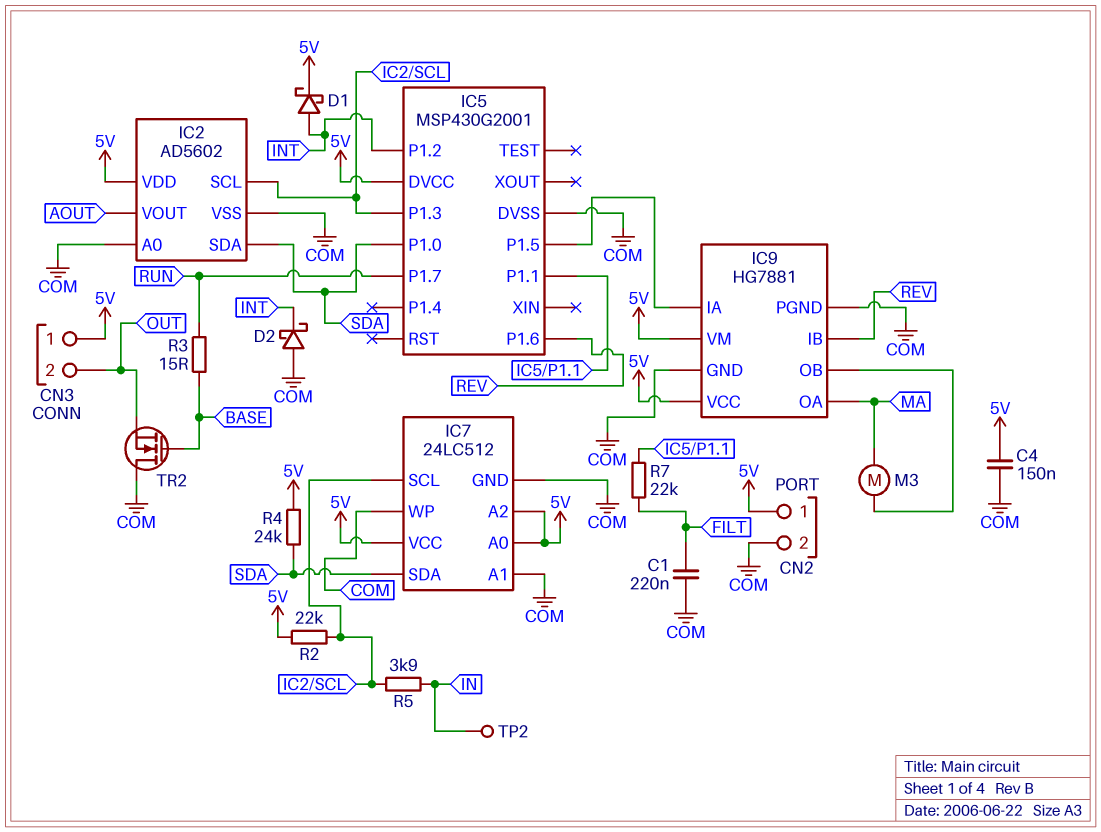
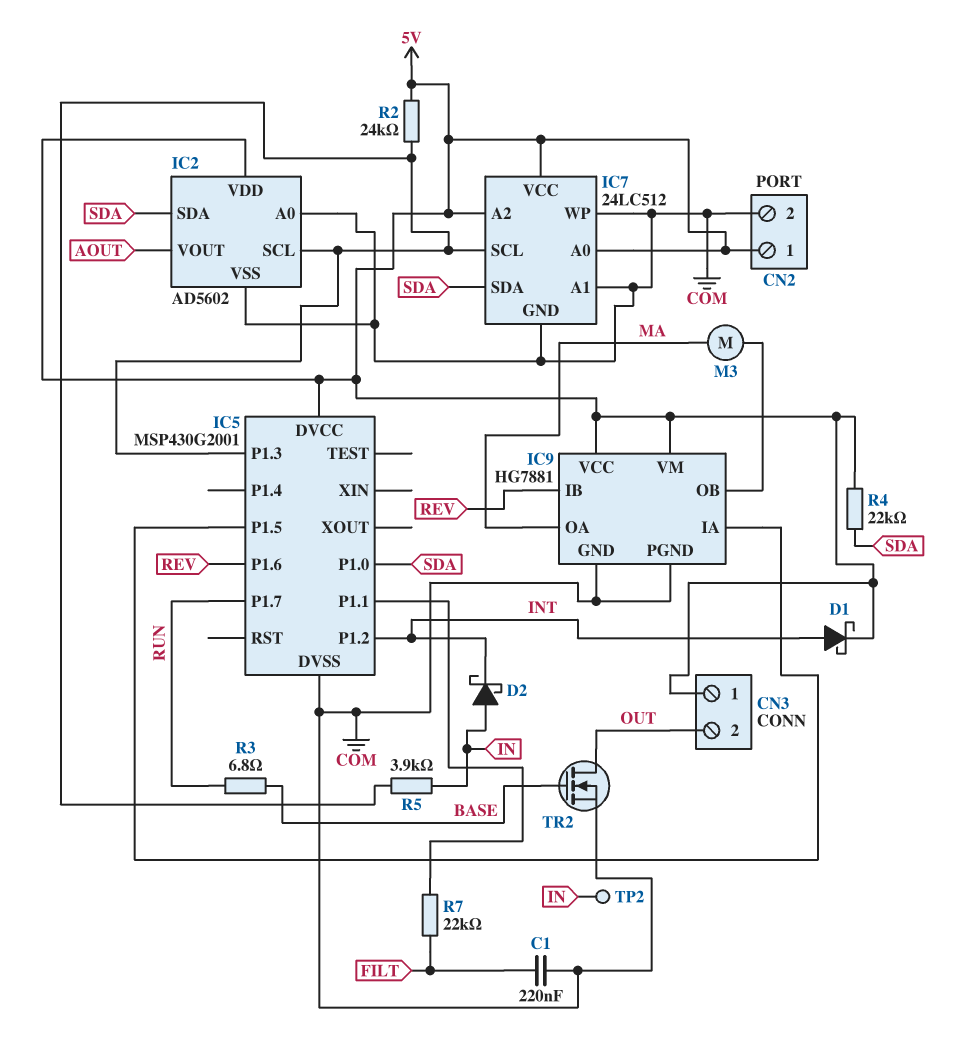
C4: 150nF (5V, COM) -> none
D2: schottky (A COM, K INT) -> schottky (A IN, K INT)
R2: 22k (5V, IC2/SCL) -> 24k (5V, IC2/SCL)
R3: 15 (BASE, RUN) -> 6.8 (BASE, RUN)
R4: 24k (5V, SDA) -> 22k (5V, SDA)
TR2: NMOS (G BASE, D COM, S OUT) -> NMOS (G BASE, D OUT, S COM)

